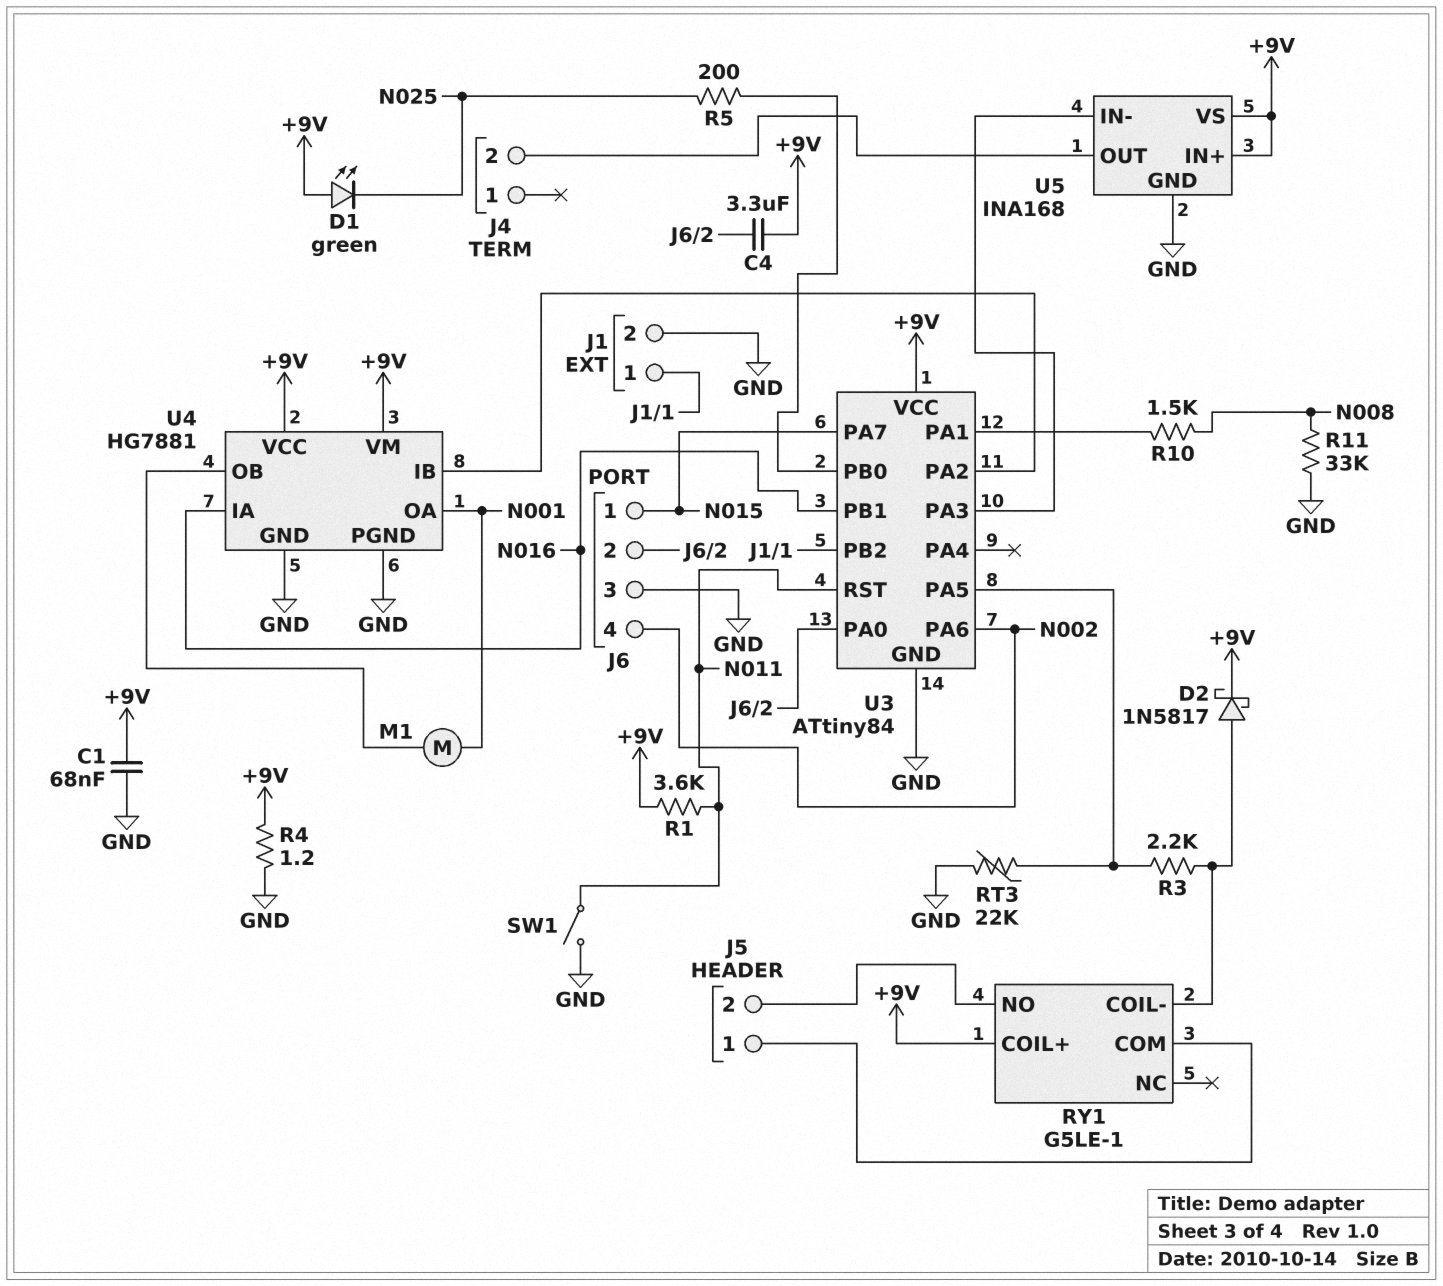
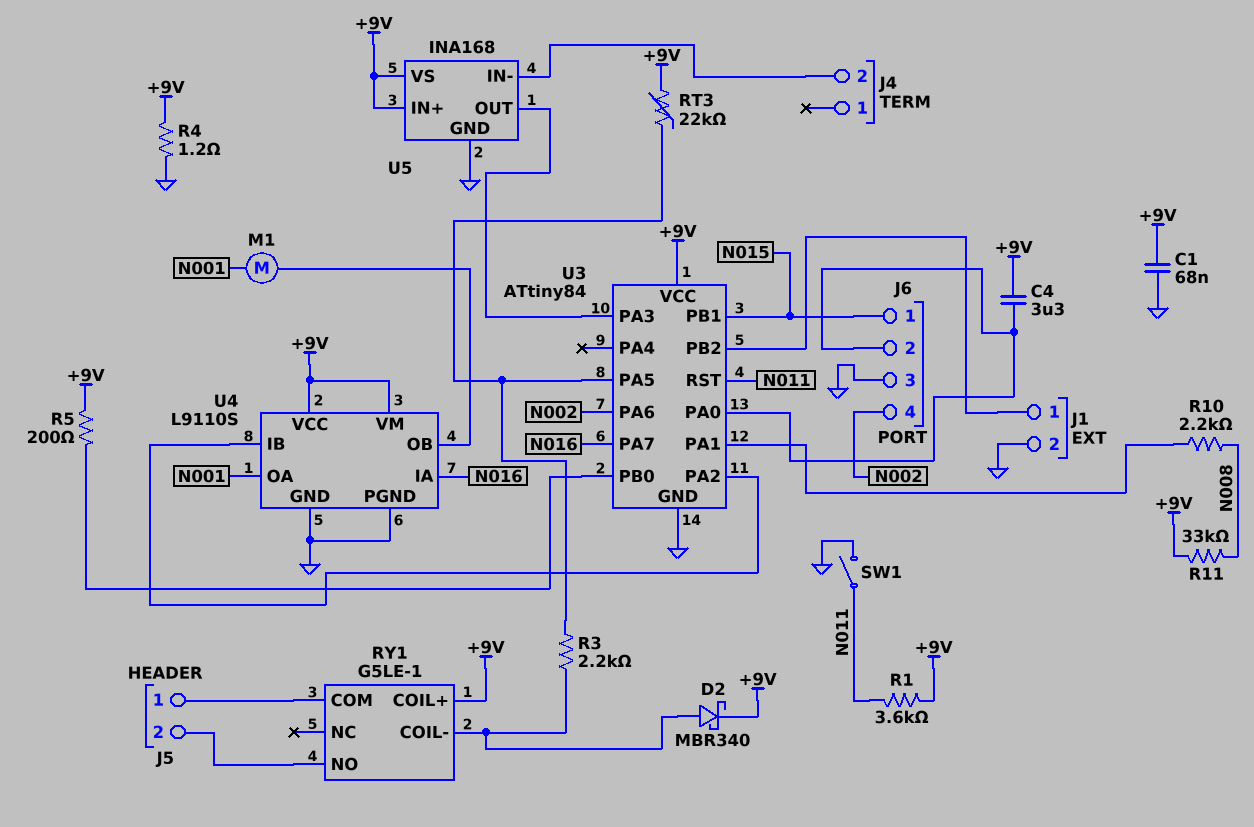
D1: LED green (A +9V, K N025) -> none
D2: schottky 1N5817 (A RY1/COIL-, K +9V) -> schottky MBR340 (A RY1/COIL-, K +9V)
R5: 200 (N025, U3/PB0) -> 200 (+9V, U3/PB0)
R10: 1.5k (N008, U3/PA1) -> 2.2k (N008, U3/PA1)
R11: 33k (GND, N008) -> 33k (+9V, N008)
RT3: 22k (GND, U3/PA5) -> 22k (+9V, U3/PA5)
U3 pin PA7: N015 -> N016
U3 pin PB1: N016 -> N015
U4: HG7881 -> L9110S
U5 pin IN-: U3/PA3 -> J4/2
U5 pin OUT: J4/2 -> U3/PA3

